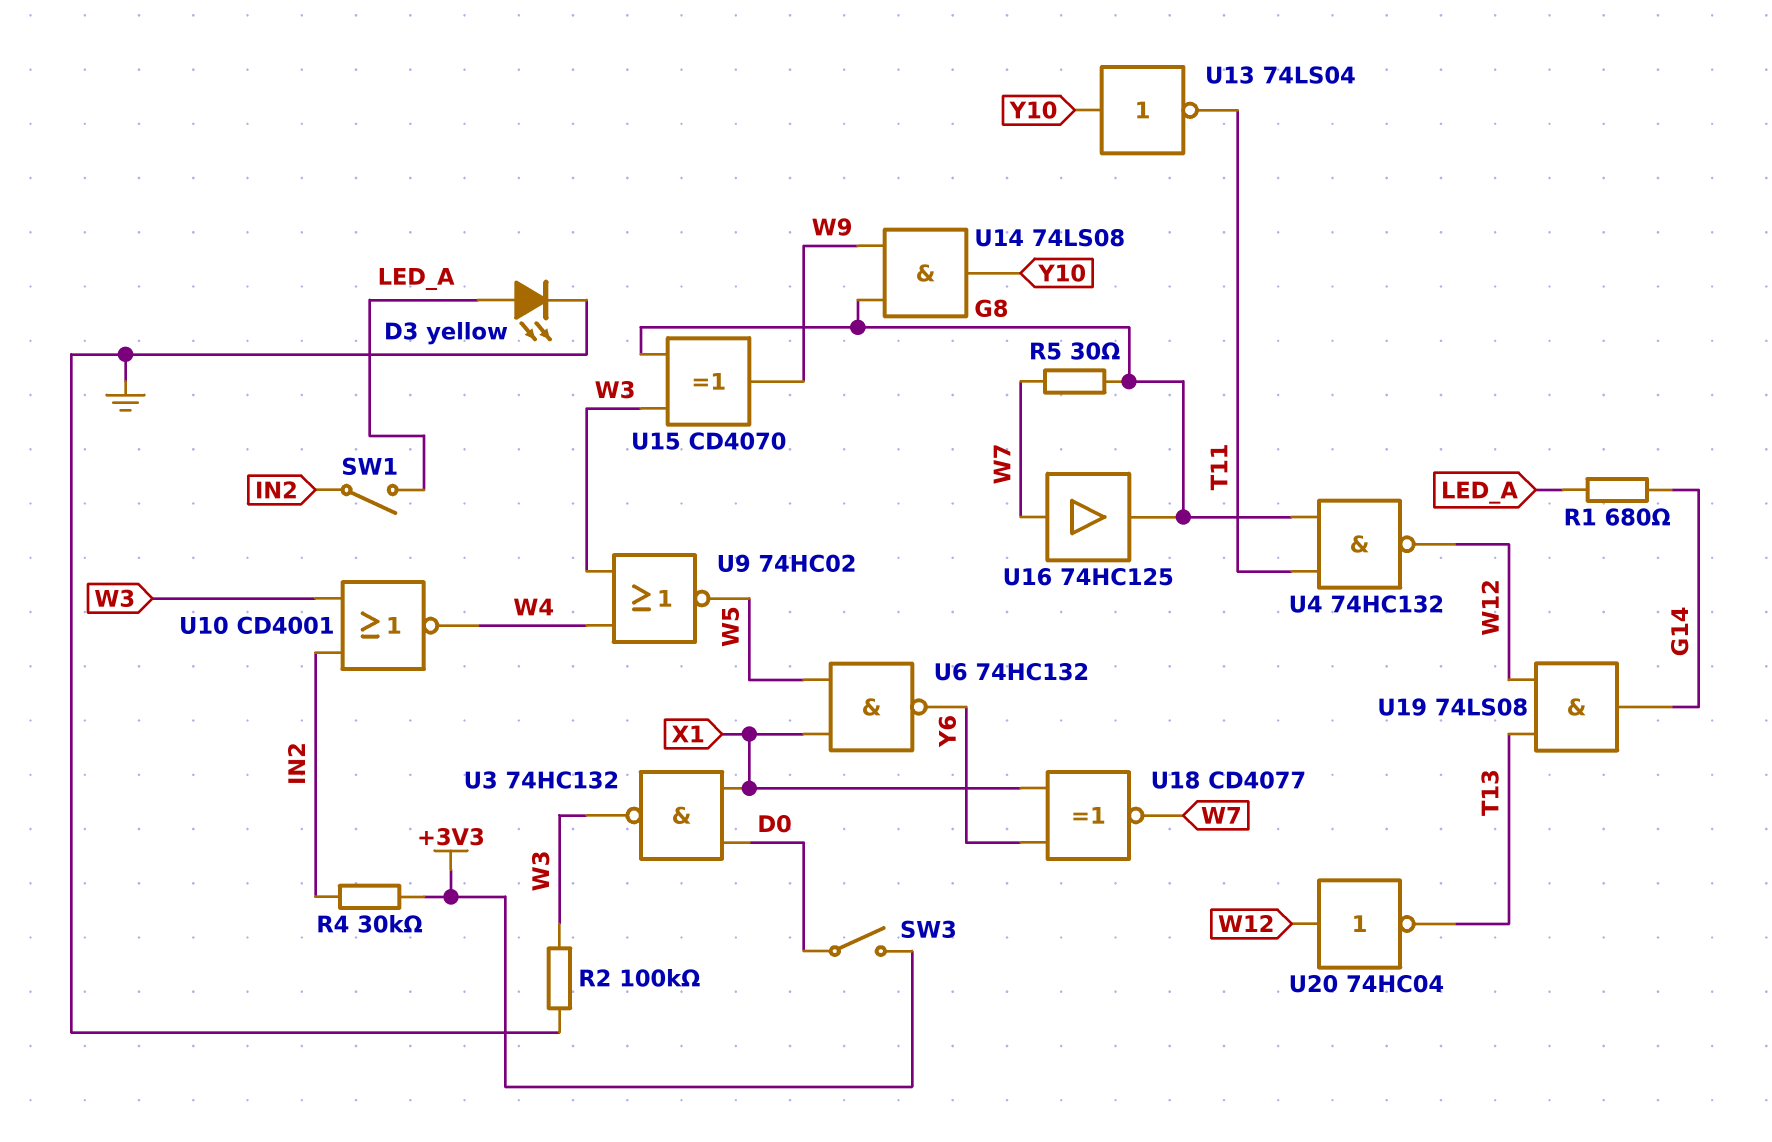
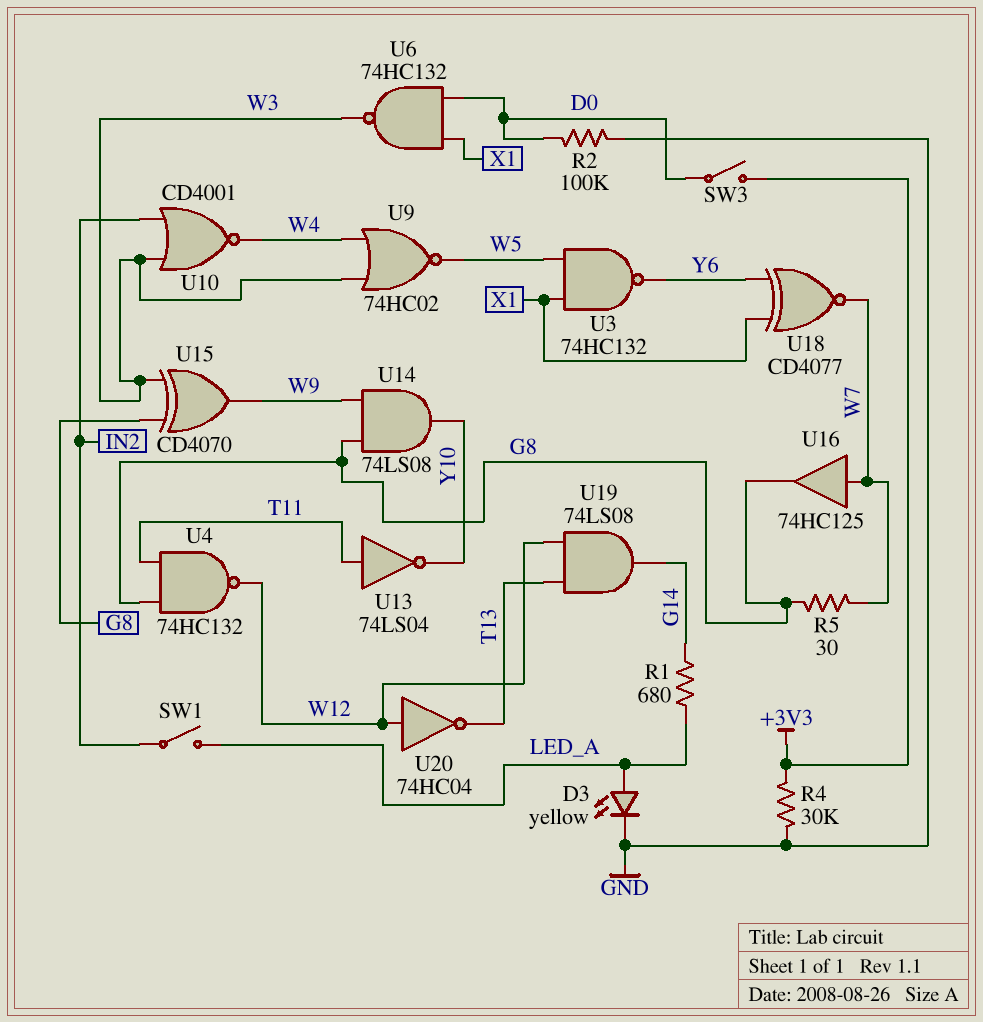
R2: 100k (GND, W3) -> 100k (D0, GND)
R4: 30k (+3V3, IN2) -> 30k (+3V3, GND)
U3: NAND 74HC132 (in D0, in X1, out W3) -> NAND 74HC132 (in W5, in X1, out Y6)
U6: NAND 74HC132 (in W5, in X1, out Y6) -> NAND 74HC132 (in D0, in X1, out W3)
U13: NOT 74LS04 (in Y10, out T11) -> NOT 74LS04 (in T11, out Y10)

